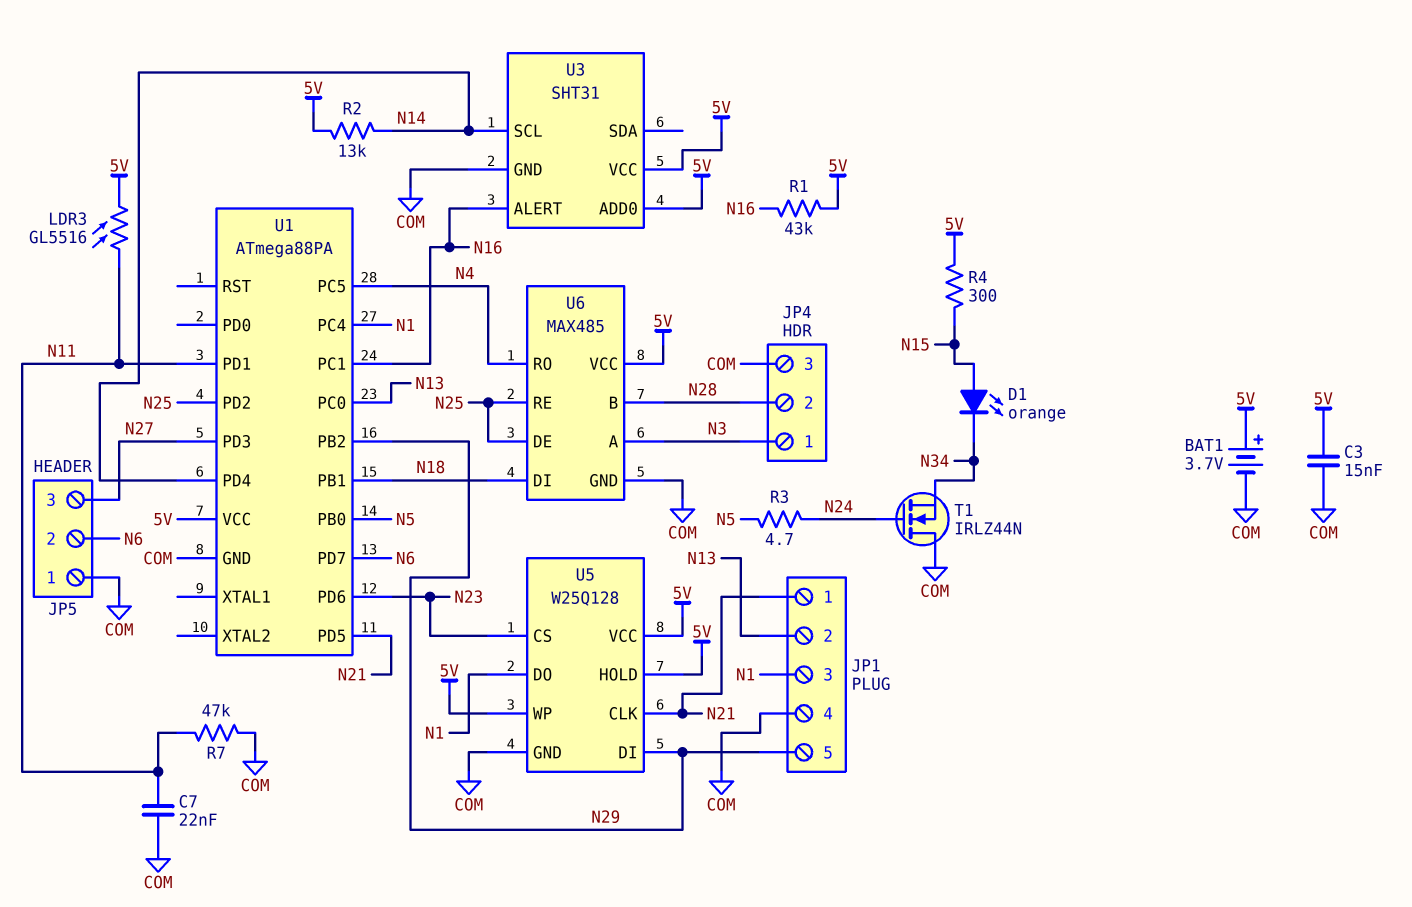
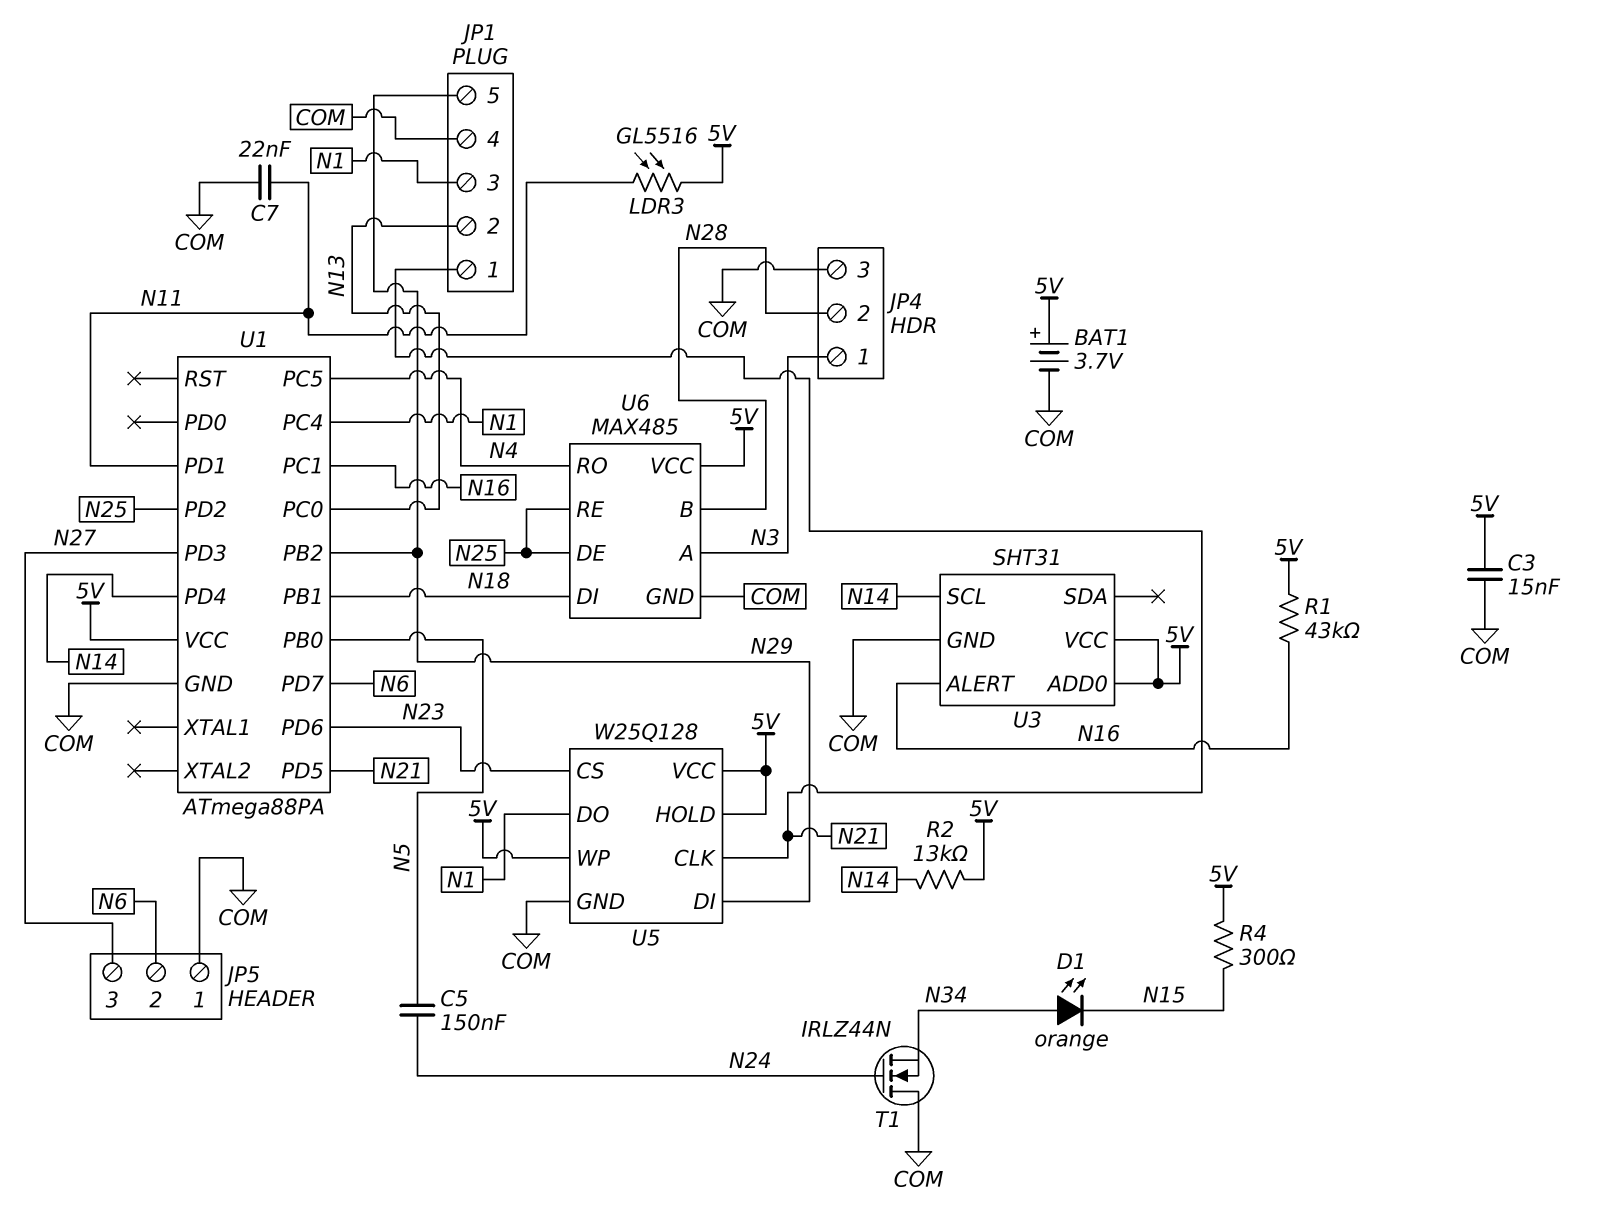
C5: none -> 150nF (N5, N24)
D1: LED orange (A N15, K N34) -> LED orange (A N34, K N15)
R3: 4.7 (N5, N24) -> none
R7: 47k (COM, N11) -> none

